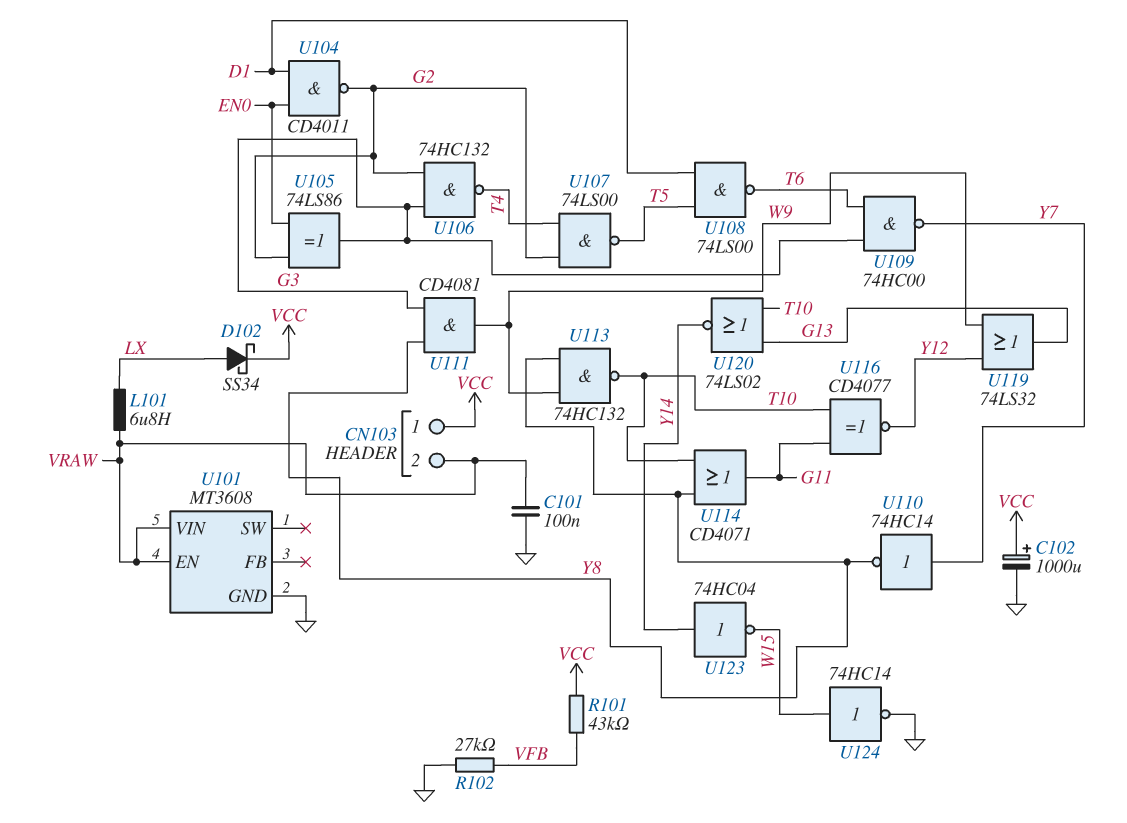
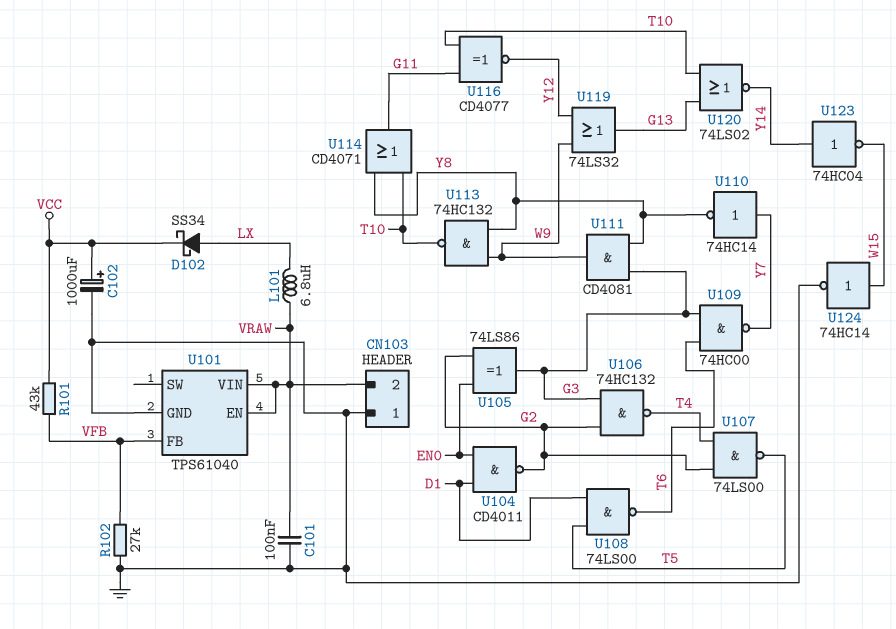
CN103 pin 1: VCC -> GND
U101: MT3608 -> TPS61040
U101 pin FB: none -> VFB

